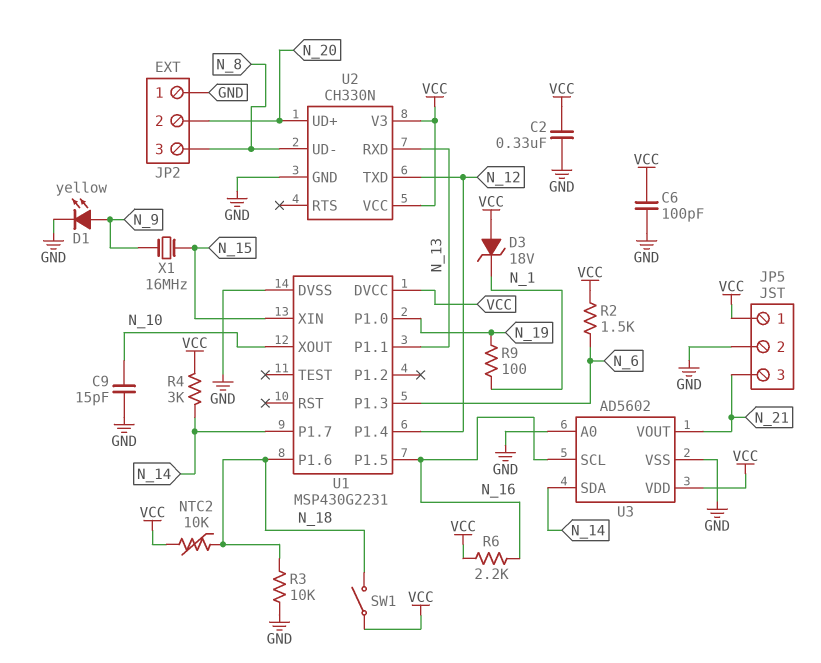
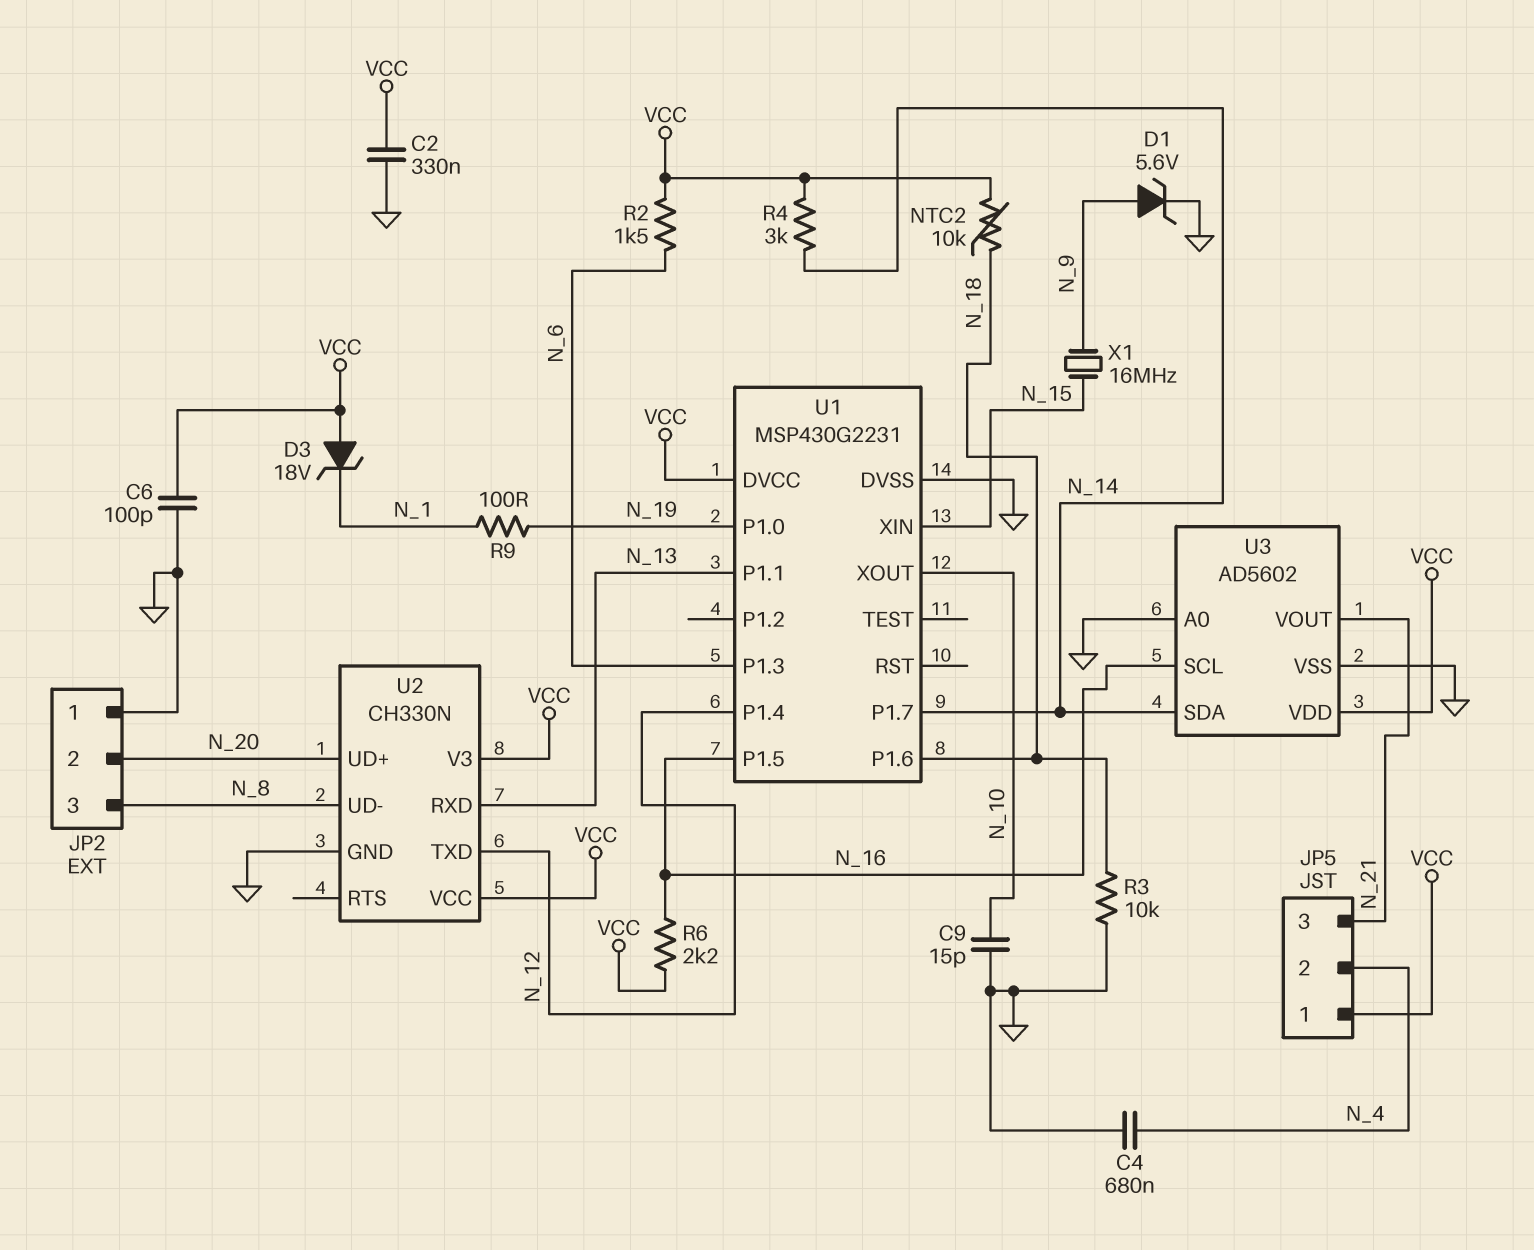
C4: none -> 680nF (GND, N_4)
D1: LED yellow (A N_9, K GND) -> zener 5.6V (A N_9, K GND)
JP5 pin 2: GND -> N_4
SW1: switch (N_18, VCC) -> none

